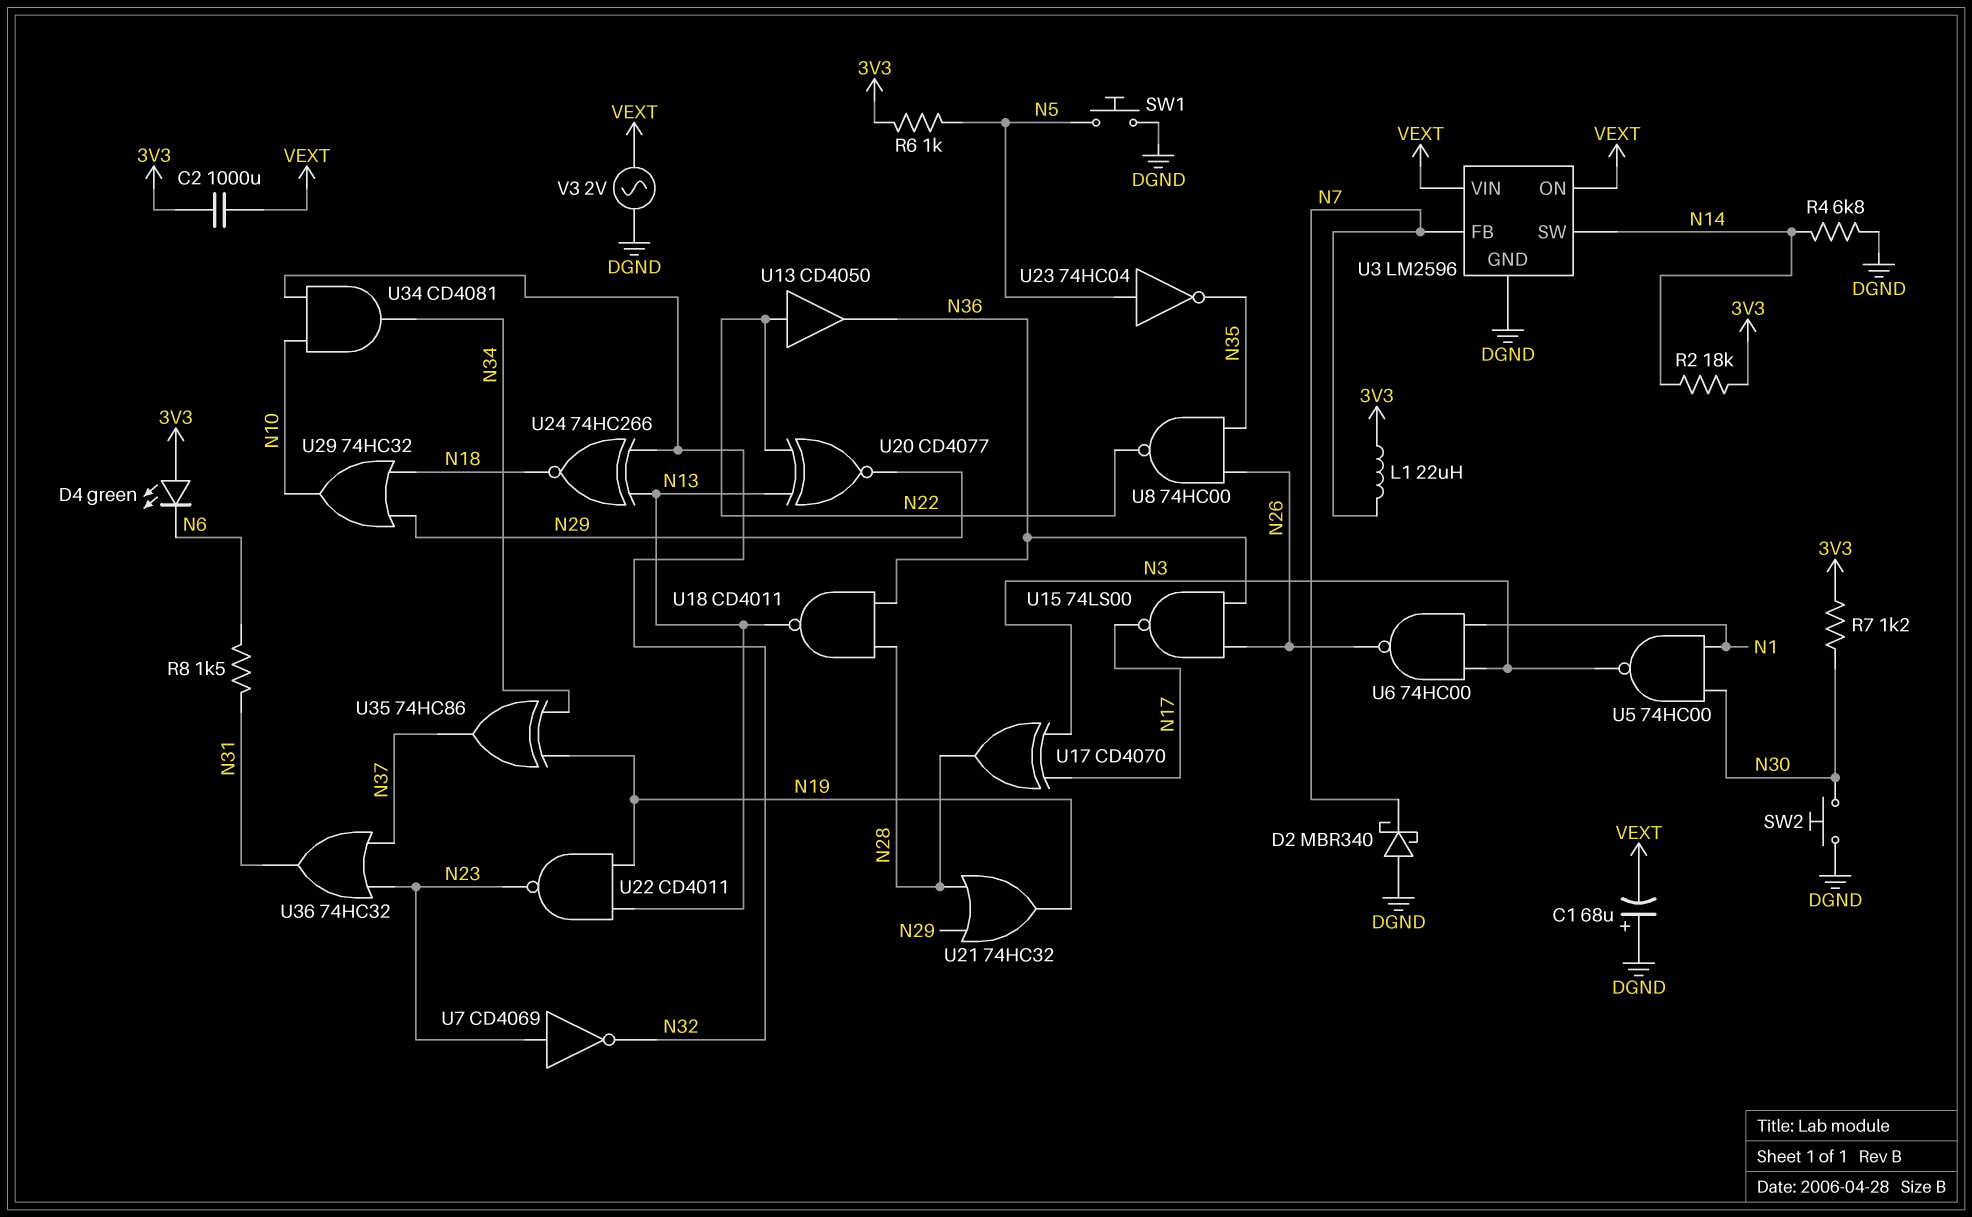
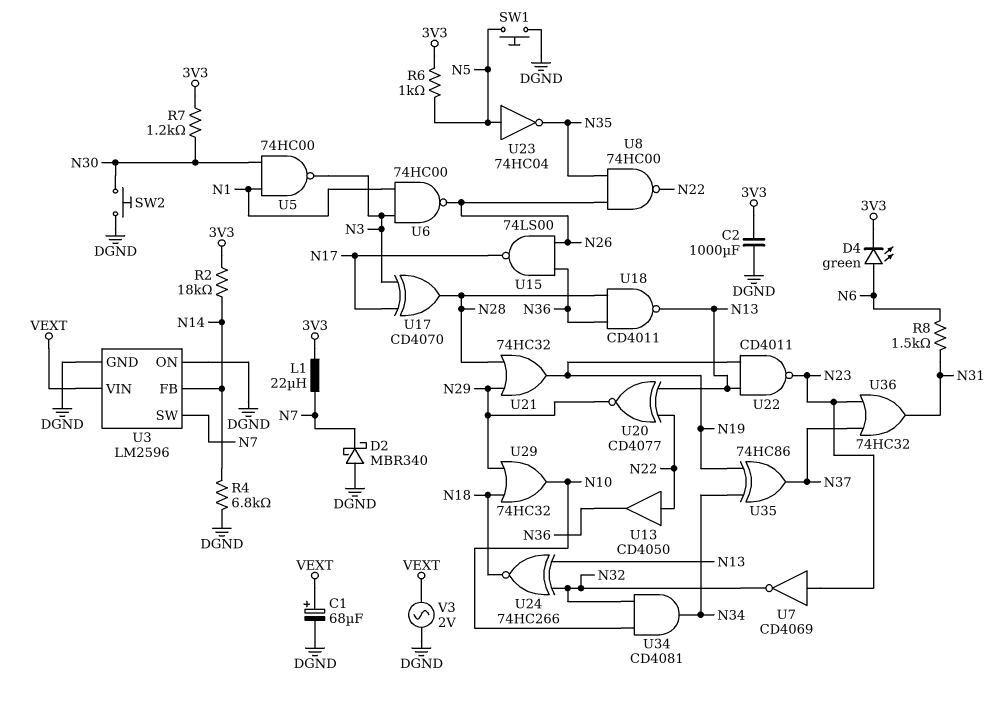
C1: 68uF (plus DGND, minus VEXT) -> 68uF (plus VEXT, minus DGND)
C2: 1000uF (3V3, VEXT) -> 1000uF (3V3, DGND)
D4: LED green (A 3V3, K N6) -> LED green (A N6, K 3V3)
U3 pin FB: N7 -> N14
U3 pin ON: VEXT -> DGND
U3 pin SW: N14 -> N7

